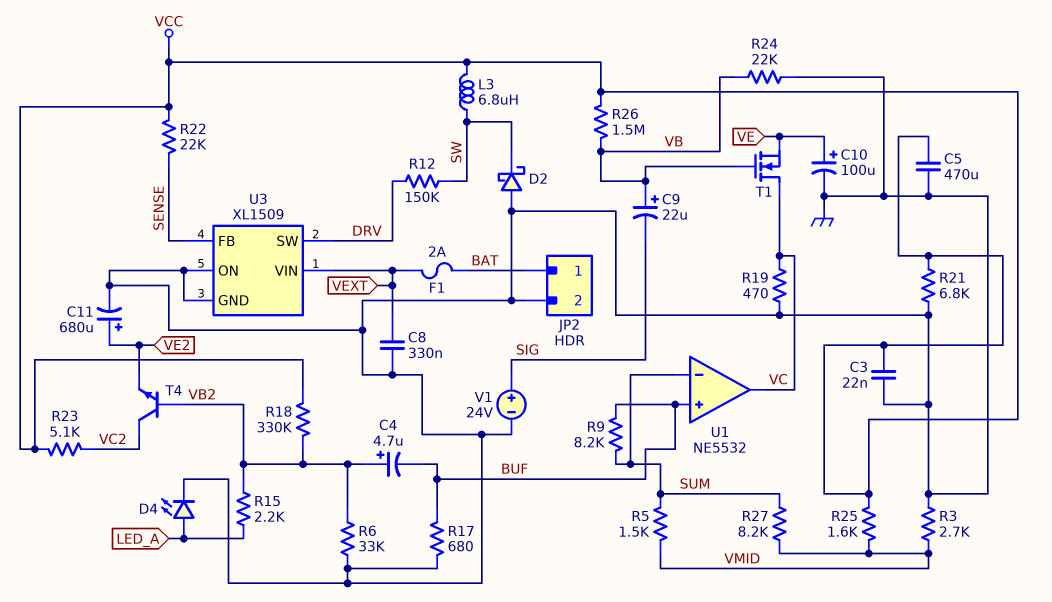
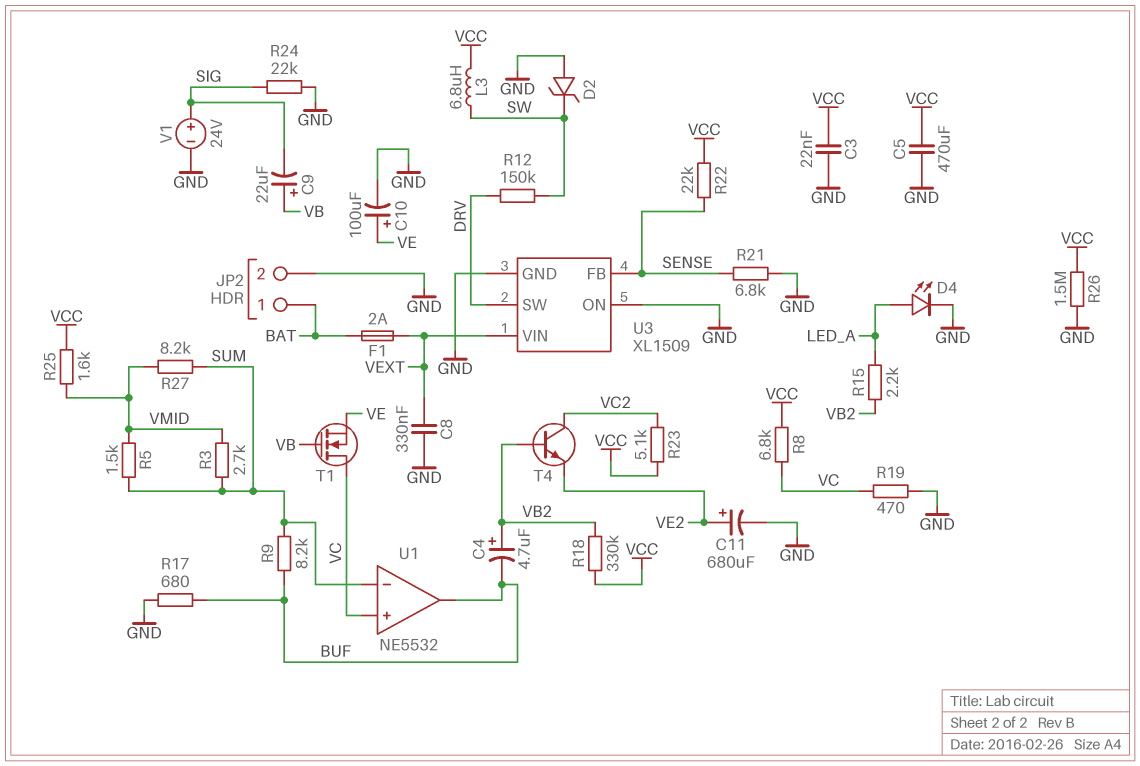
D2: schottky (A GND, K SW) -> zener (A GND, K SW)
R3: 2.7k (GND, VMID) -> 2.7k (SUM, VMID)
R6: 33k (GND, VB2) -> none
R8: none -> 6.8k (VC, VCC)
R21: 6.8k (GND, VCC) -> 6.8k (GND, SENSE)
R24: 22k (GND, VB) -> 22k (GND, SIG)
R26: 1.5M (VB, VCC) -> 1.5M (GND, VCC)
U1 pin in+: BUF -> VC
U1 pin out: VC -> BUF

